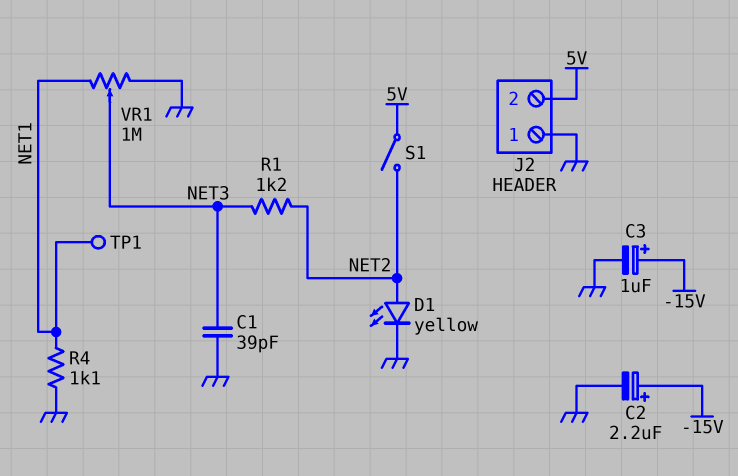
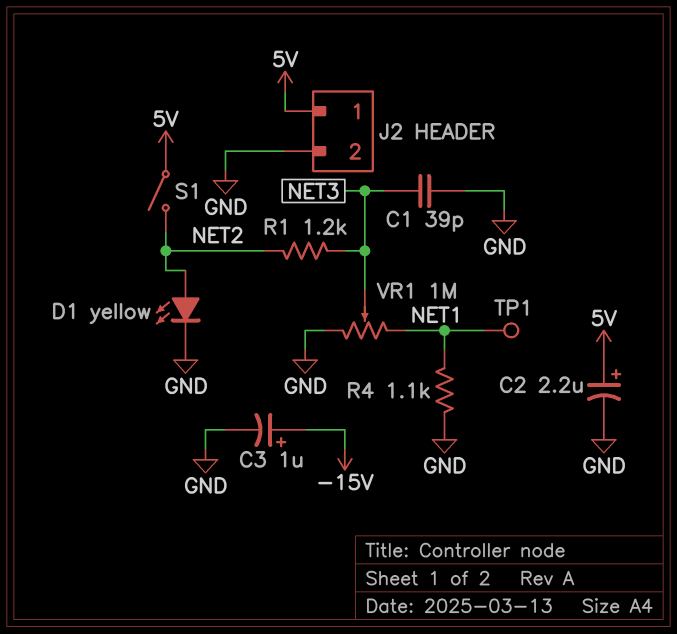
C2: 2.2uF (plus -15V, minus GND) -> 2.2uF (plus 5V, minus GND)
J2 pin 1: GND -> 5V
J2 pin 2: 5V -> GND

